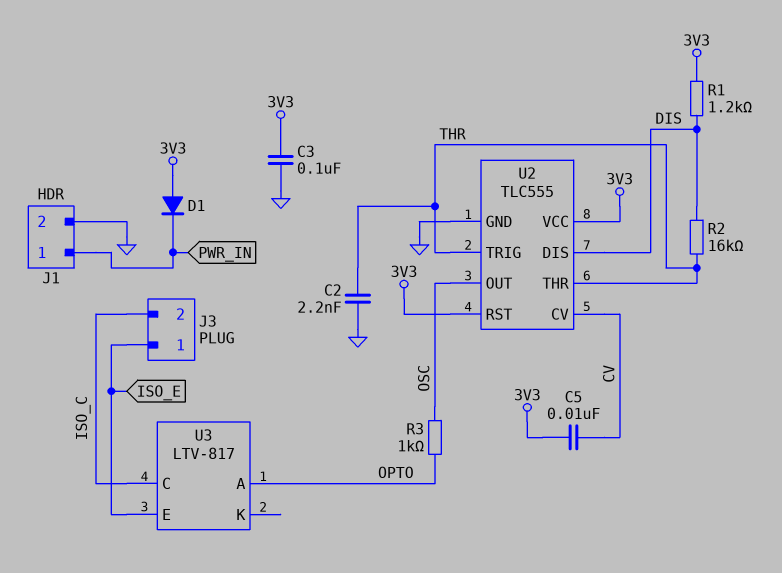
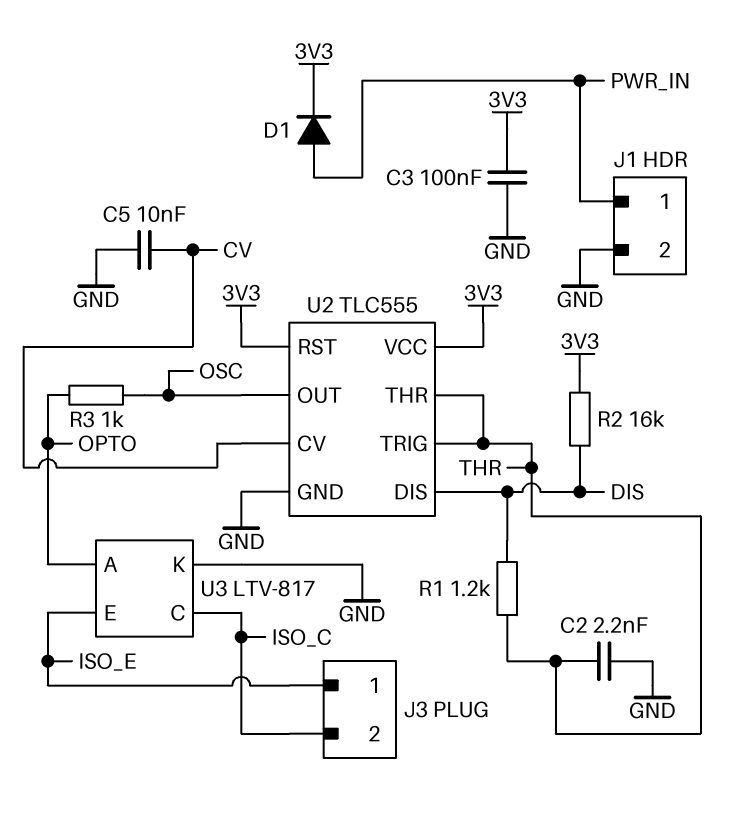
C5: 10nF (3V3, CV) -> 10nF (CV, GND)
D1: diode (A 3V3, K PWR_IN) -> diode (A PWR_IN, K 3V3)
R1: 1.2k (3V3, DIS) -> 1.2k (DIS, THR)
R2: 16k (DIS, THR) -> 16k (3V3, DIS)
U3 pin K: none -> GND

